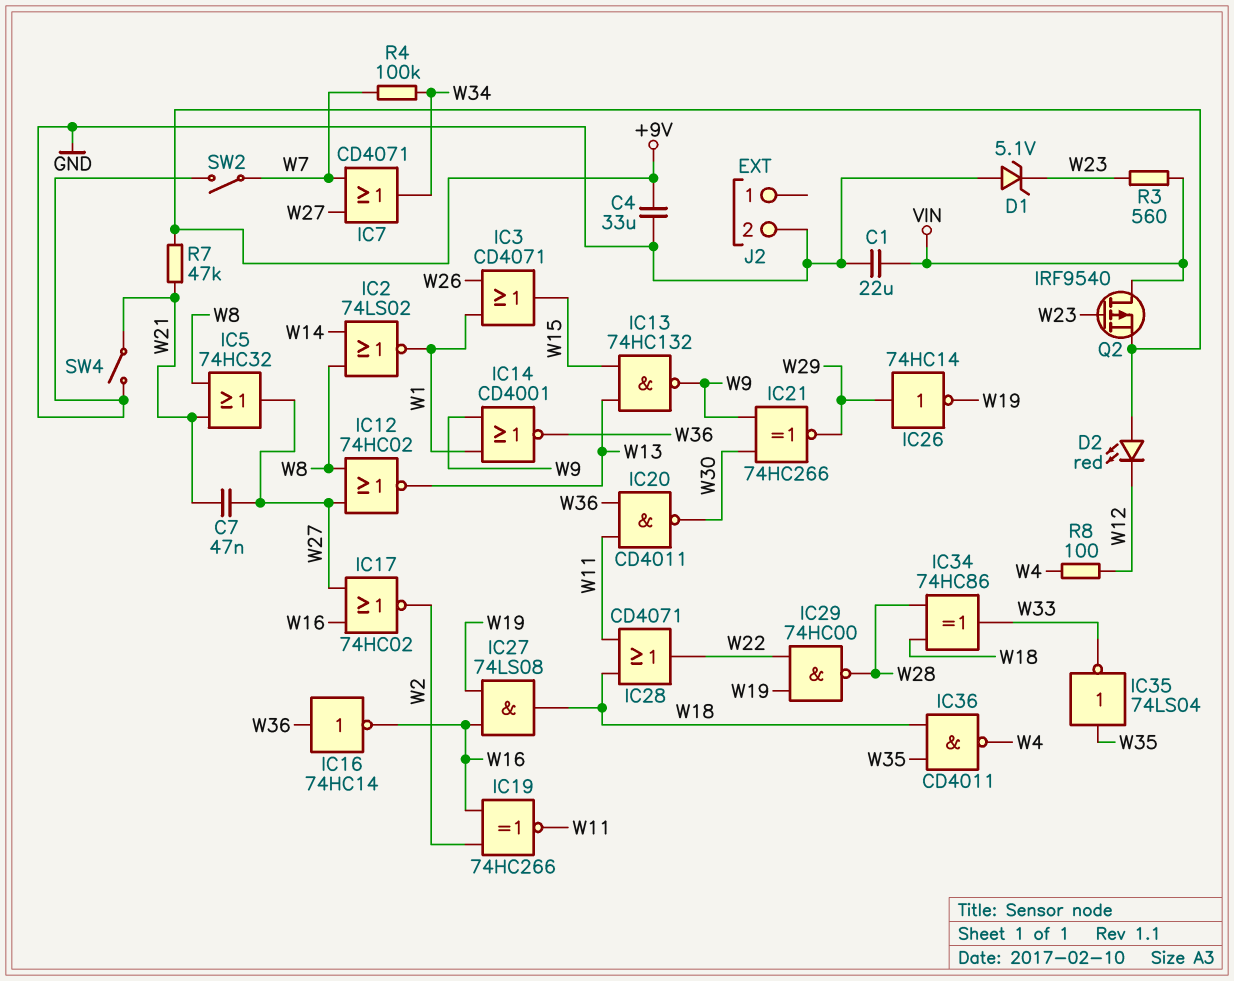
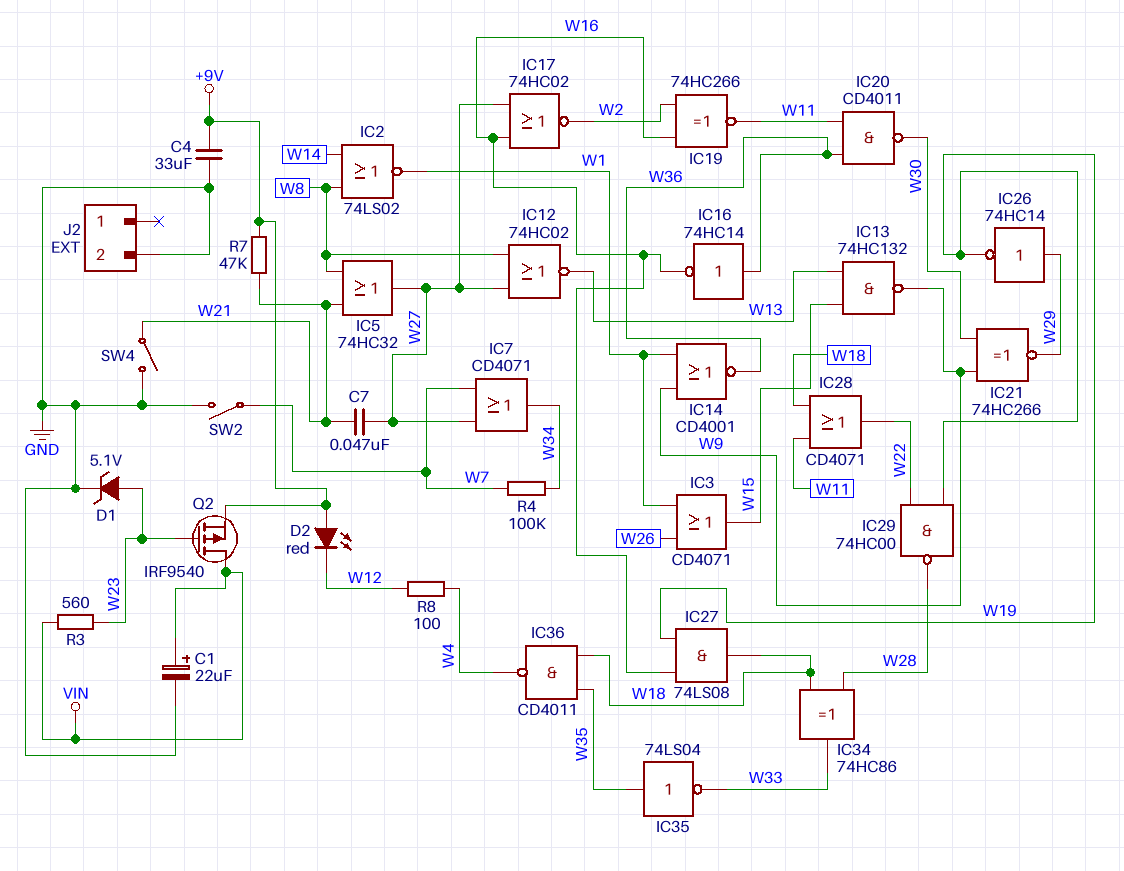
C1: 22uF (GND, VIN) -> 22uF (plus VIN, minus GND)
D1: zener 5.1V (A GND, K W23) -> zener 5.1V (A W23, K GND)

